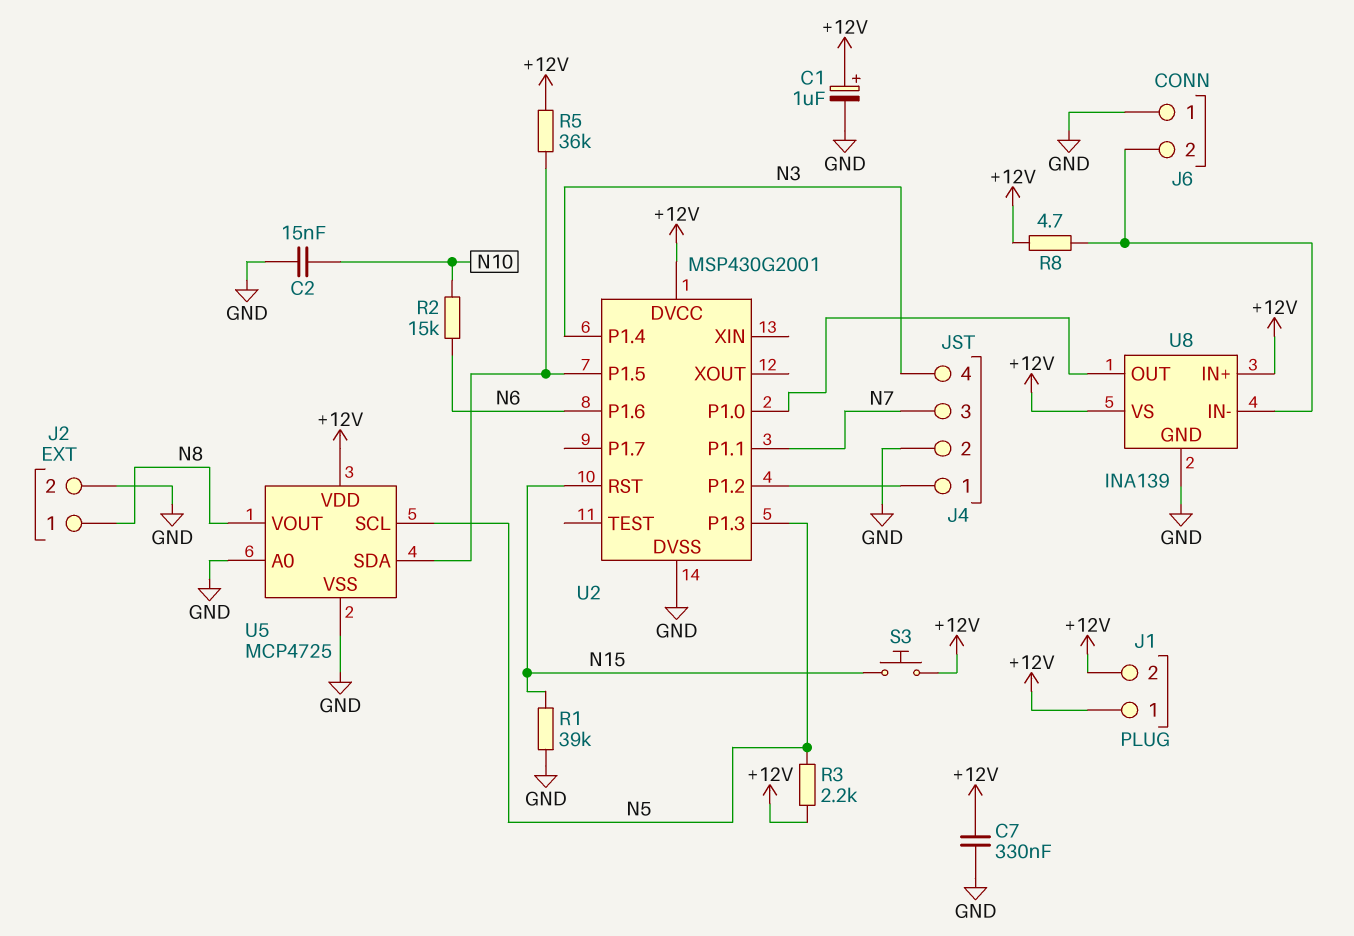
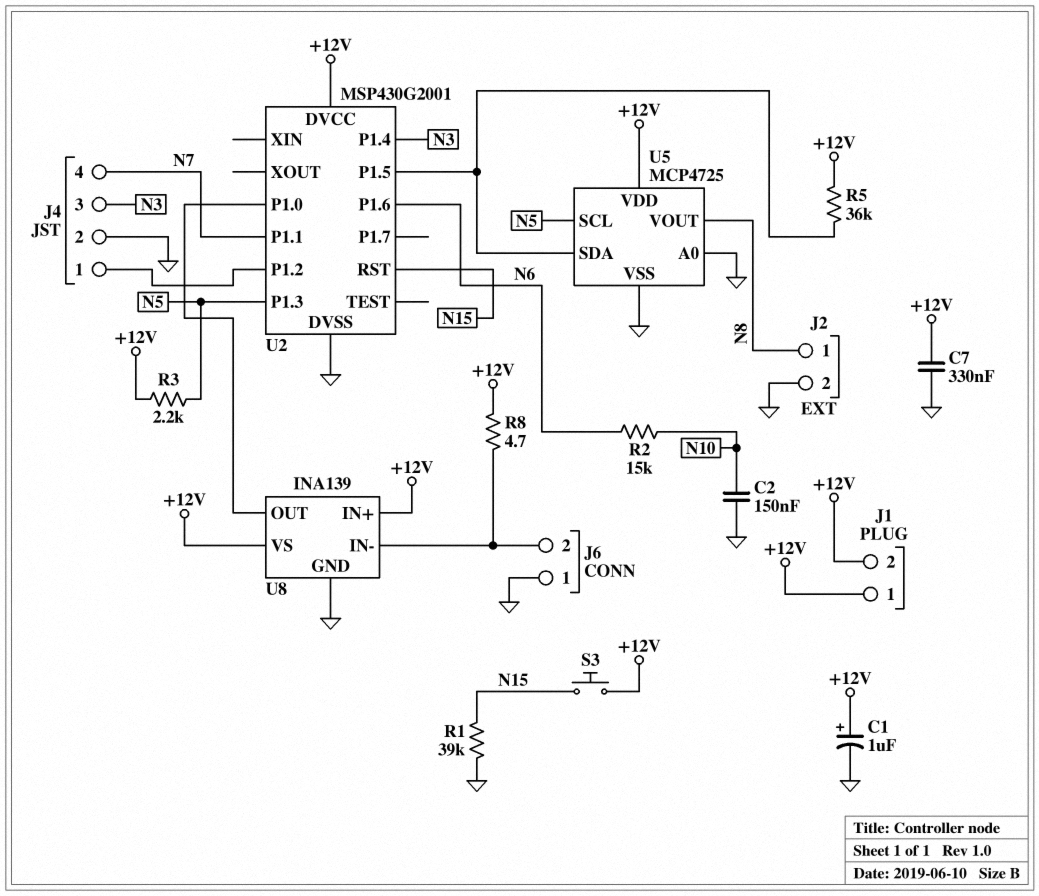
C2: 15nF (GND, N10) -> 150nF (GND, N10)
J4 pin 3: N7 -> N3
J4 pin 4: N3 -> N7

